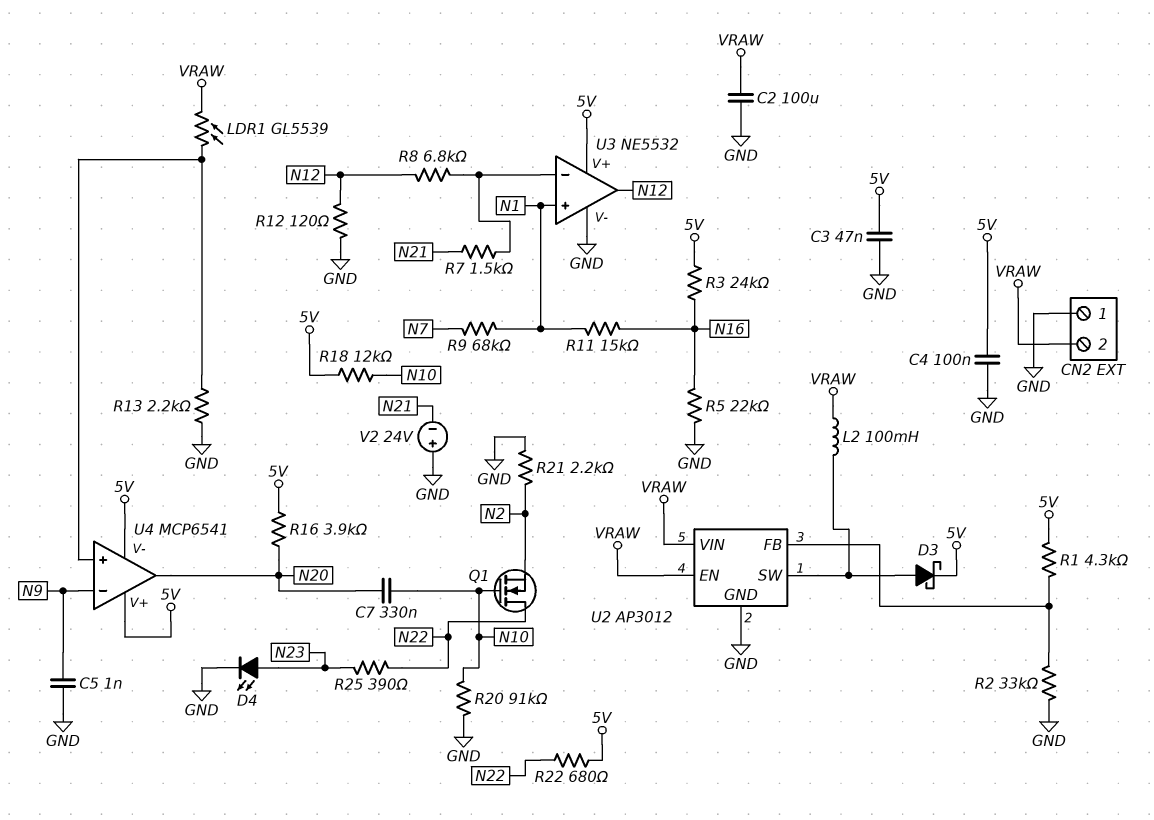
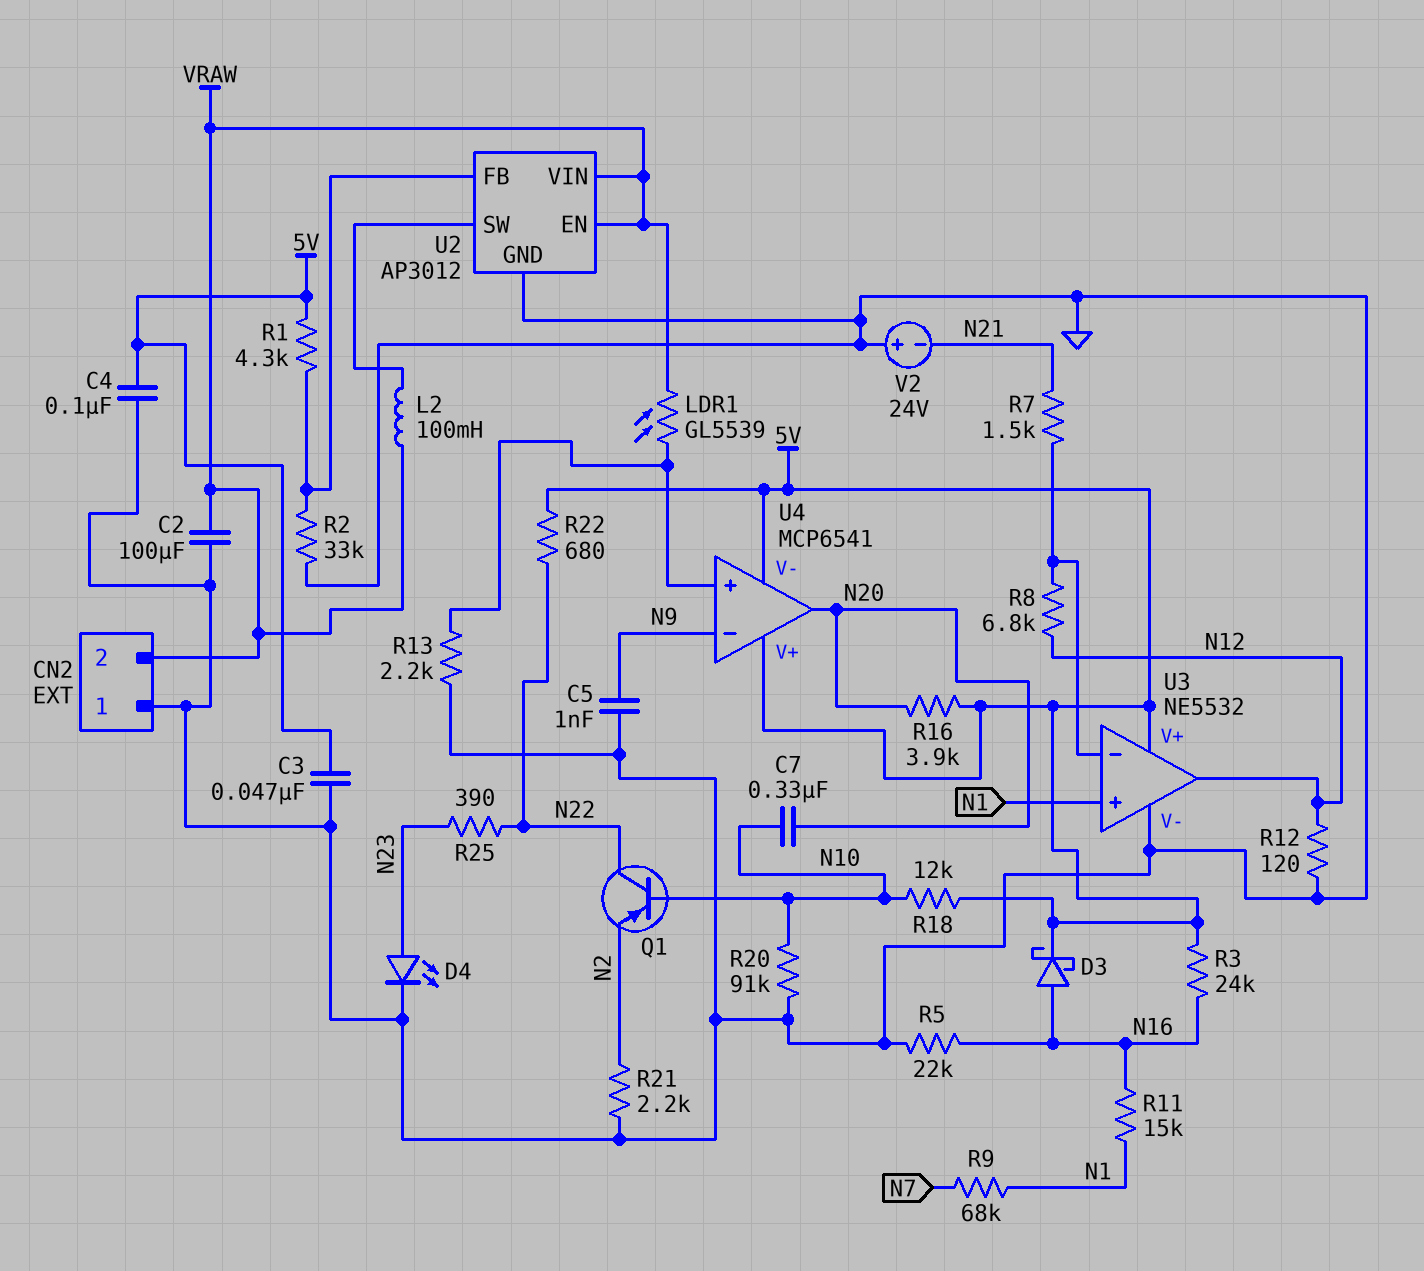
D3: schottky (A U2/SW, K 5V) -> schottky (A N16, K 5V)
Q1: NMOS (G N10, D N22, S N2) -> PNP (B N10, C N22, E N2)

